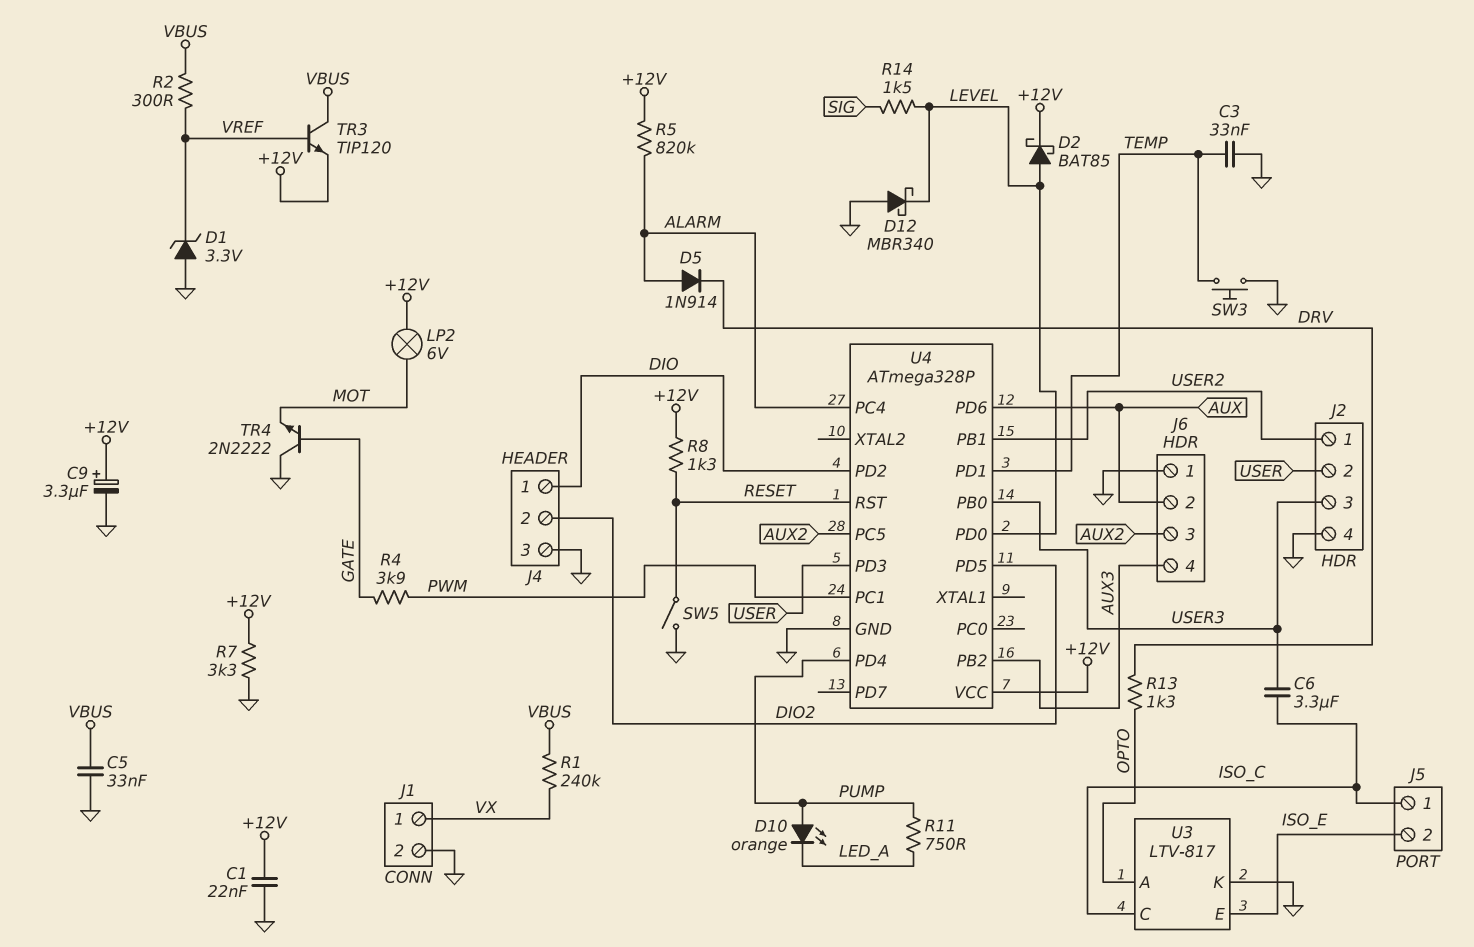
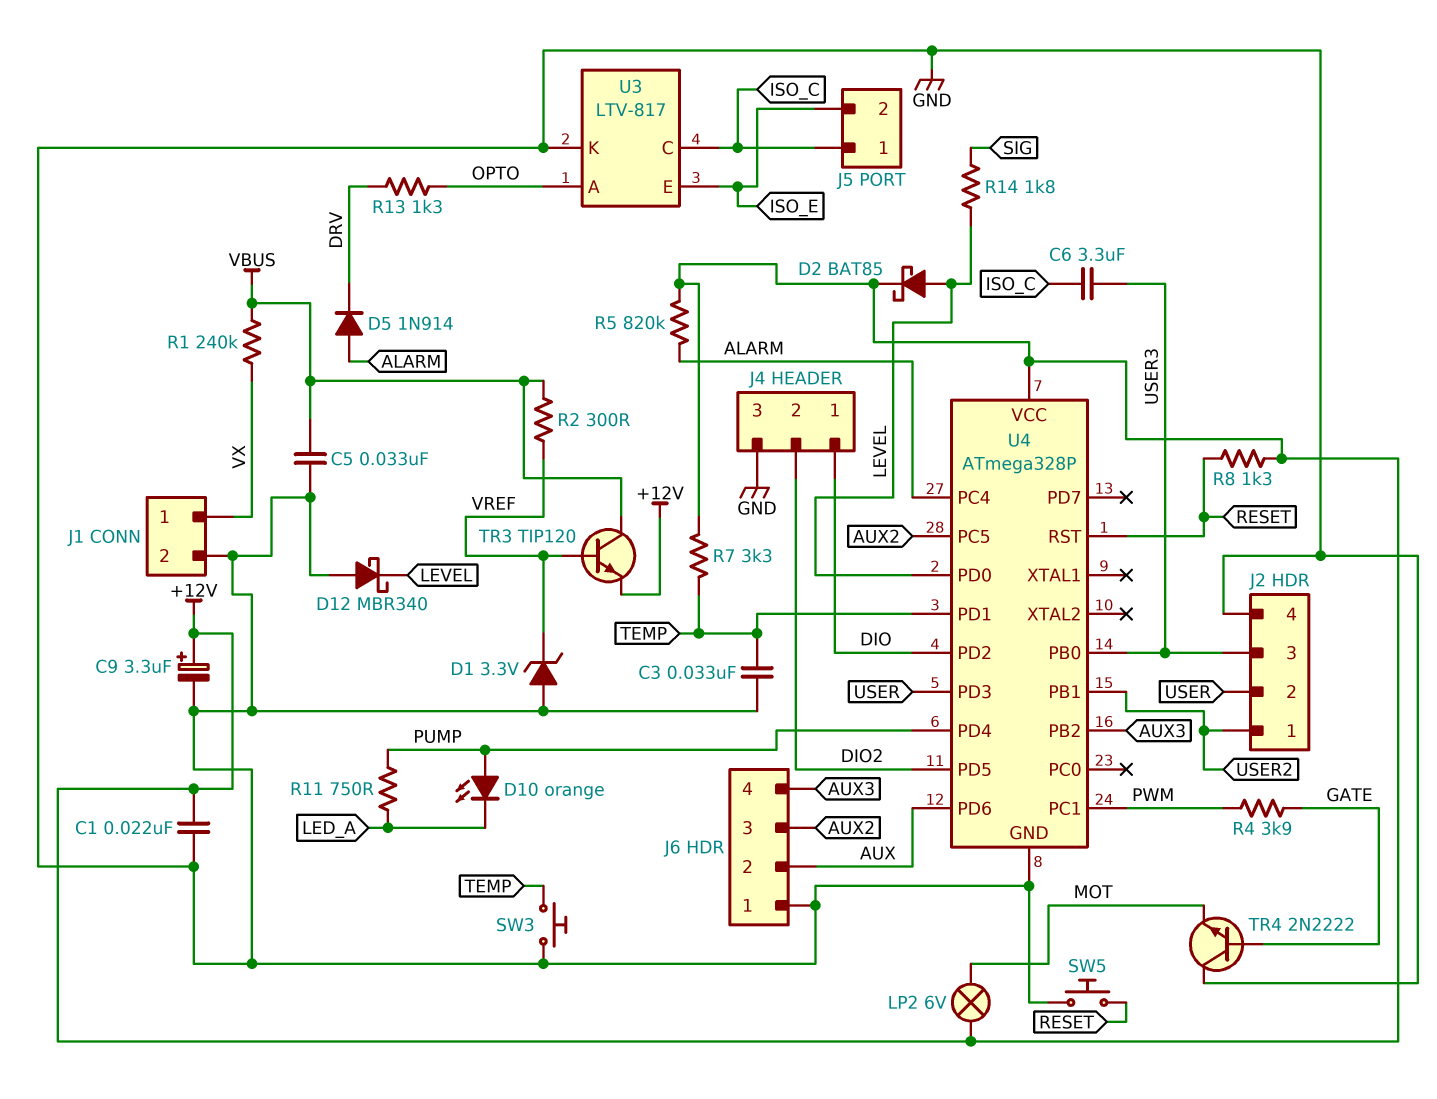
R7: 3.3k (+12V, GND) -> 3.3k (+12V, TEMP)
R14: 1.5k (LEVEL, SIG) -> 1.8k (LEVEL, SIG)
SW5: switch (GND, RESET) -> button (GND, RESET)

